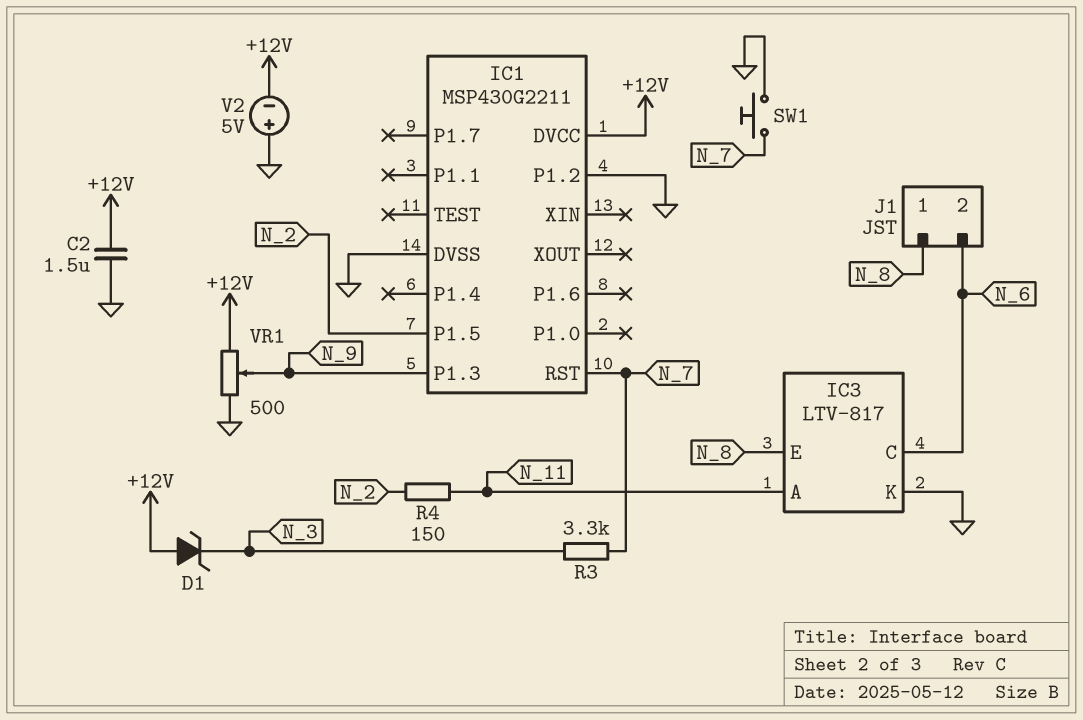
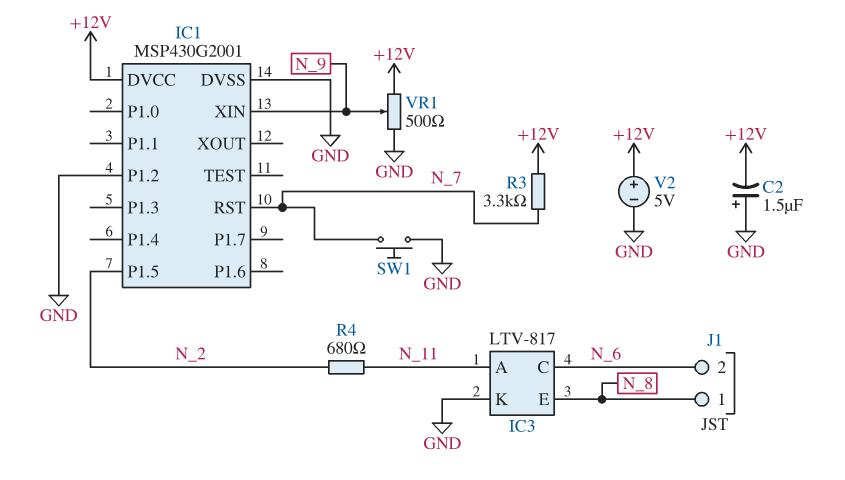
C2: 1.5uF (+12V, GND) -> 1.5uF (plus GND, minus +12V)
D1: zener (A +12V, K N_3) -> none
IC1: MSP430G2211 -> MSP430G2001
IC1 pin P1.3: N_9 -> none
IC1 pin XIN: none -> N_9
R3: 3.3k (N_3, N_7) -> 3.3k (+12V, N_7)
R4: 150 (N_2, N_11) -> 680 (N_2, N_11)
V2: 5V (plus GND, minus +12V) -> 5V (plus +12V, minus GND)

